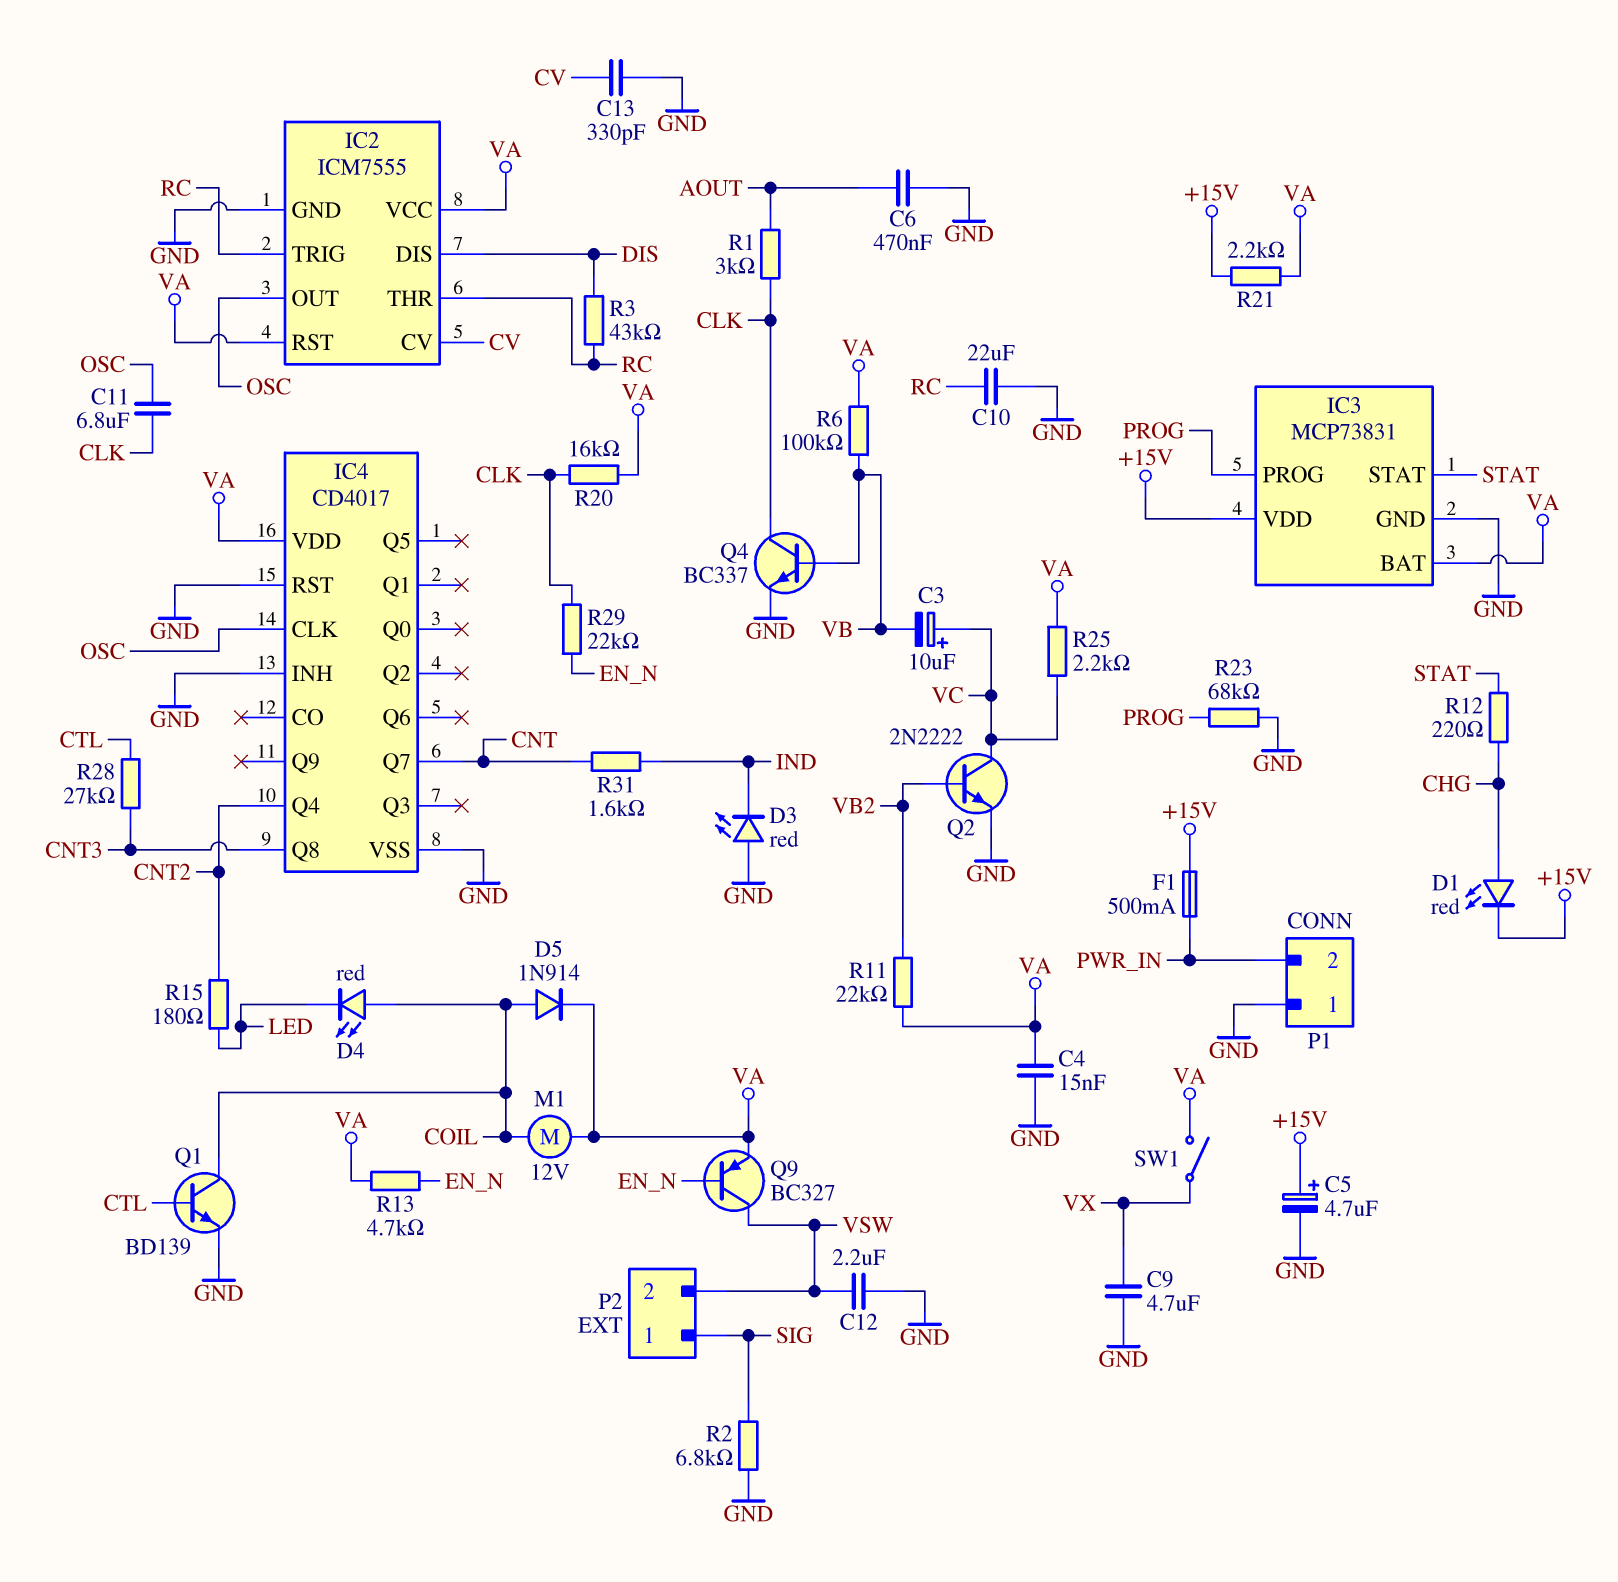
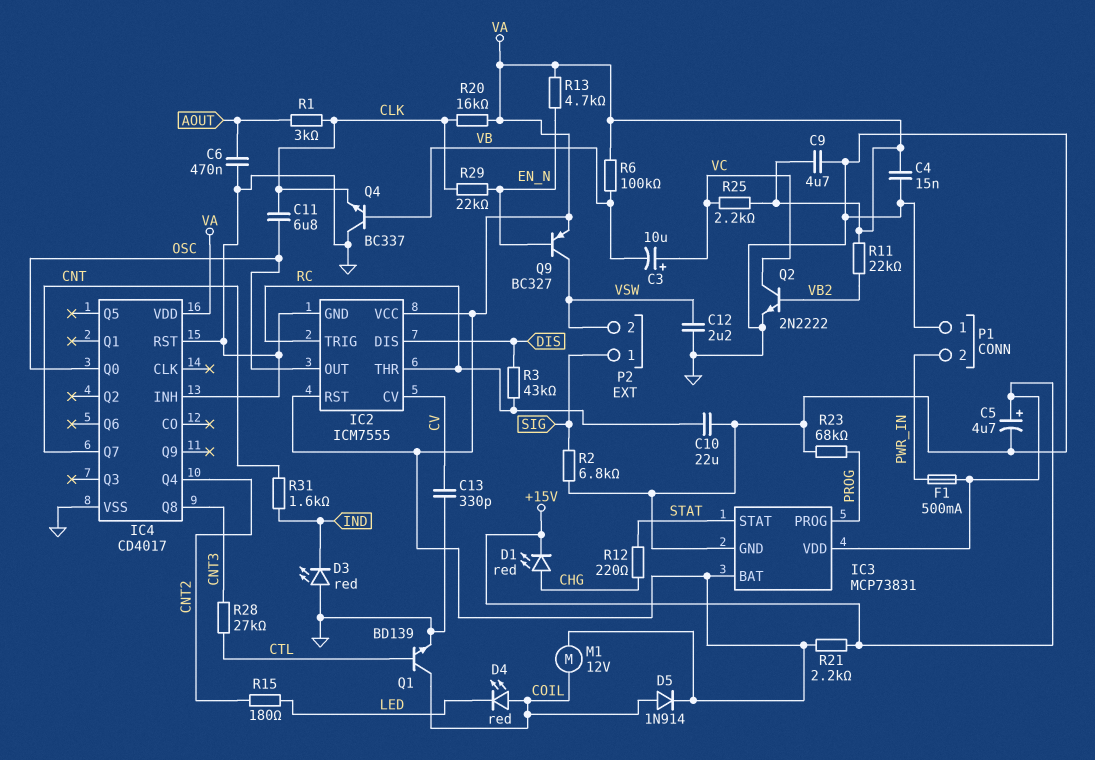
C9: 4.7uF (GND, VX) -> 4.7uF (GND, VA)
IC4 pin CLK: OSC -> none
IC4 pin Q0: none -> OSC
Q4: NPN BC337 (B VB, C CLK, E GND) -> NPN BC337 (B VB, C GND, E CLK)
SW1: switch (VA, VX) -> none

